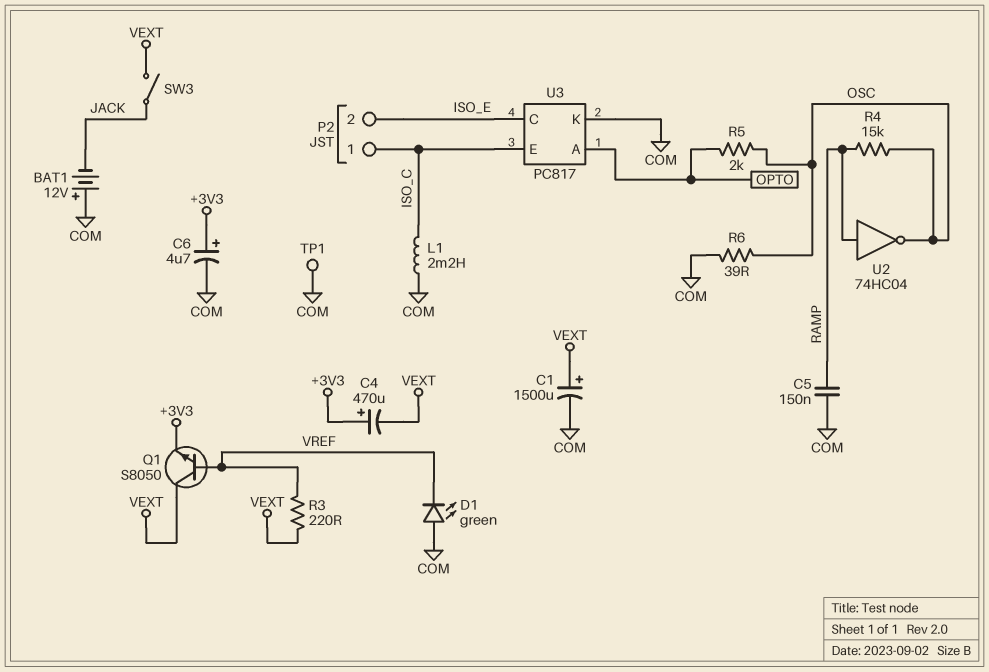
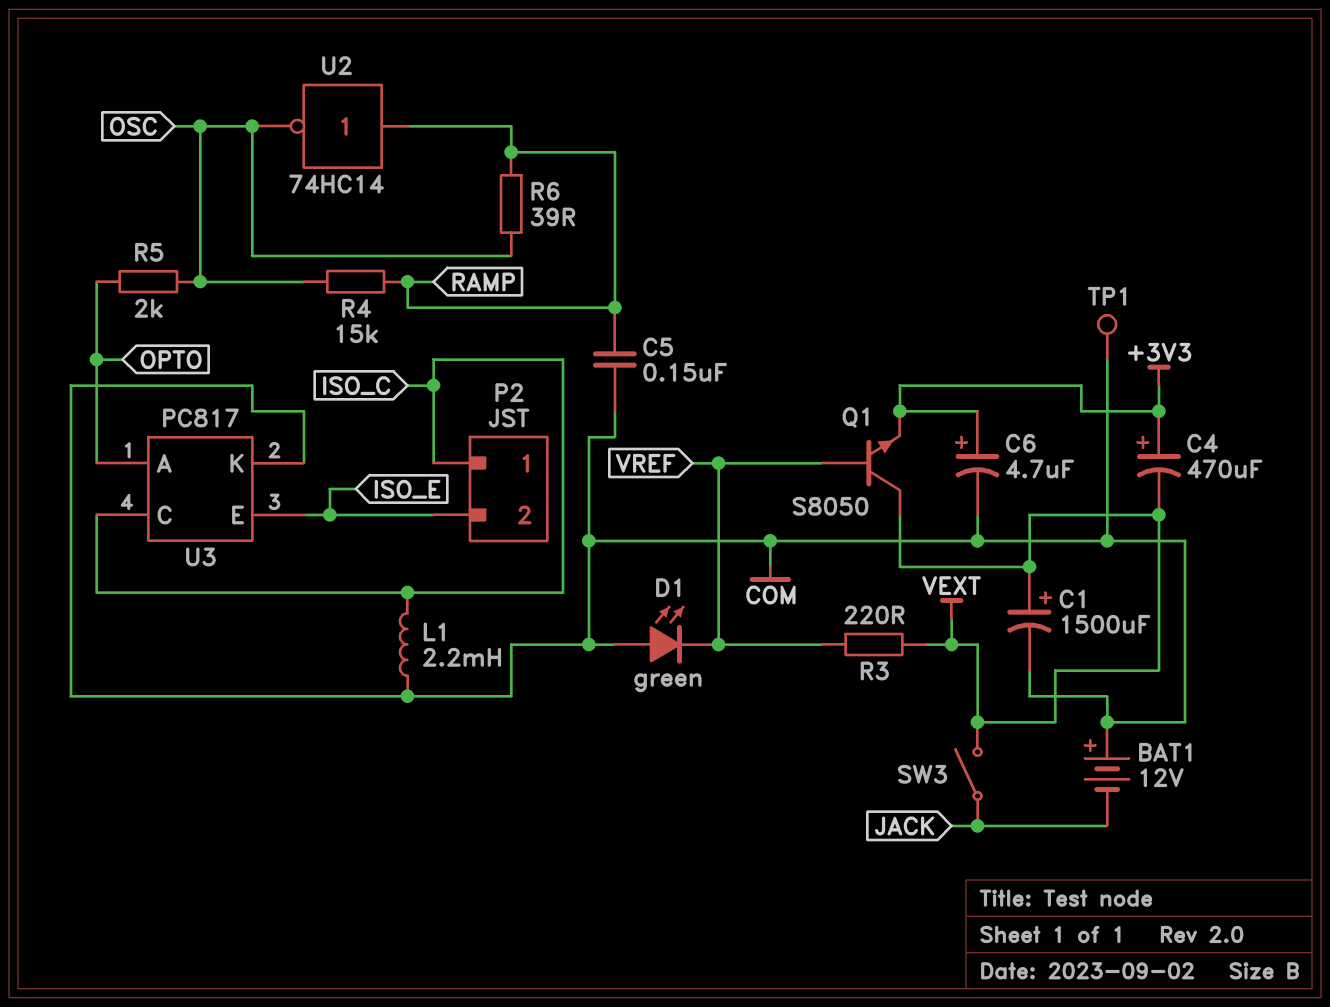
R6: 39 (COM, OSC) -> 39 (OSC, RAMP)
U2: NOT 74HC04 (in RAMP, out OSC) -> NOT 74HC14 (in RAMP, out OSC)
U3 pin C: ISO_E -> ISO_C
U3 pin E: ISO_C -> ISO_E

